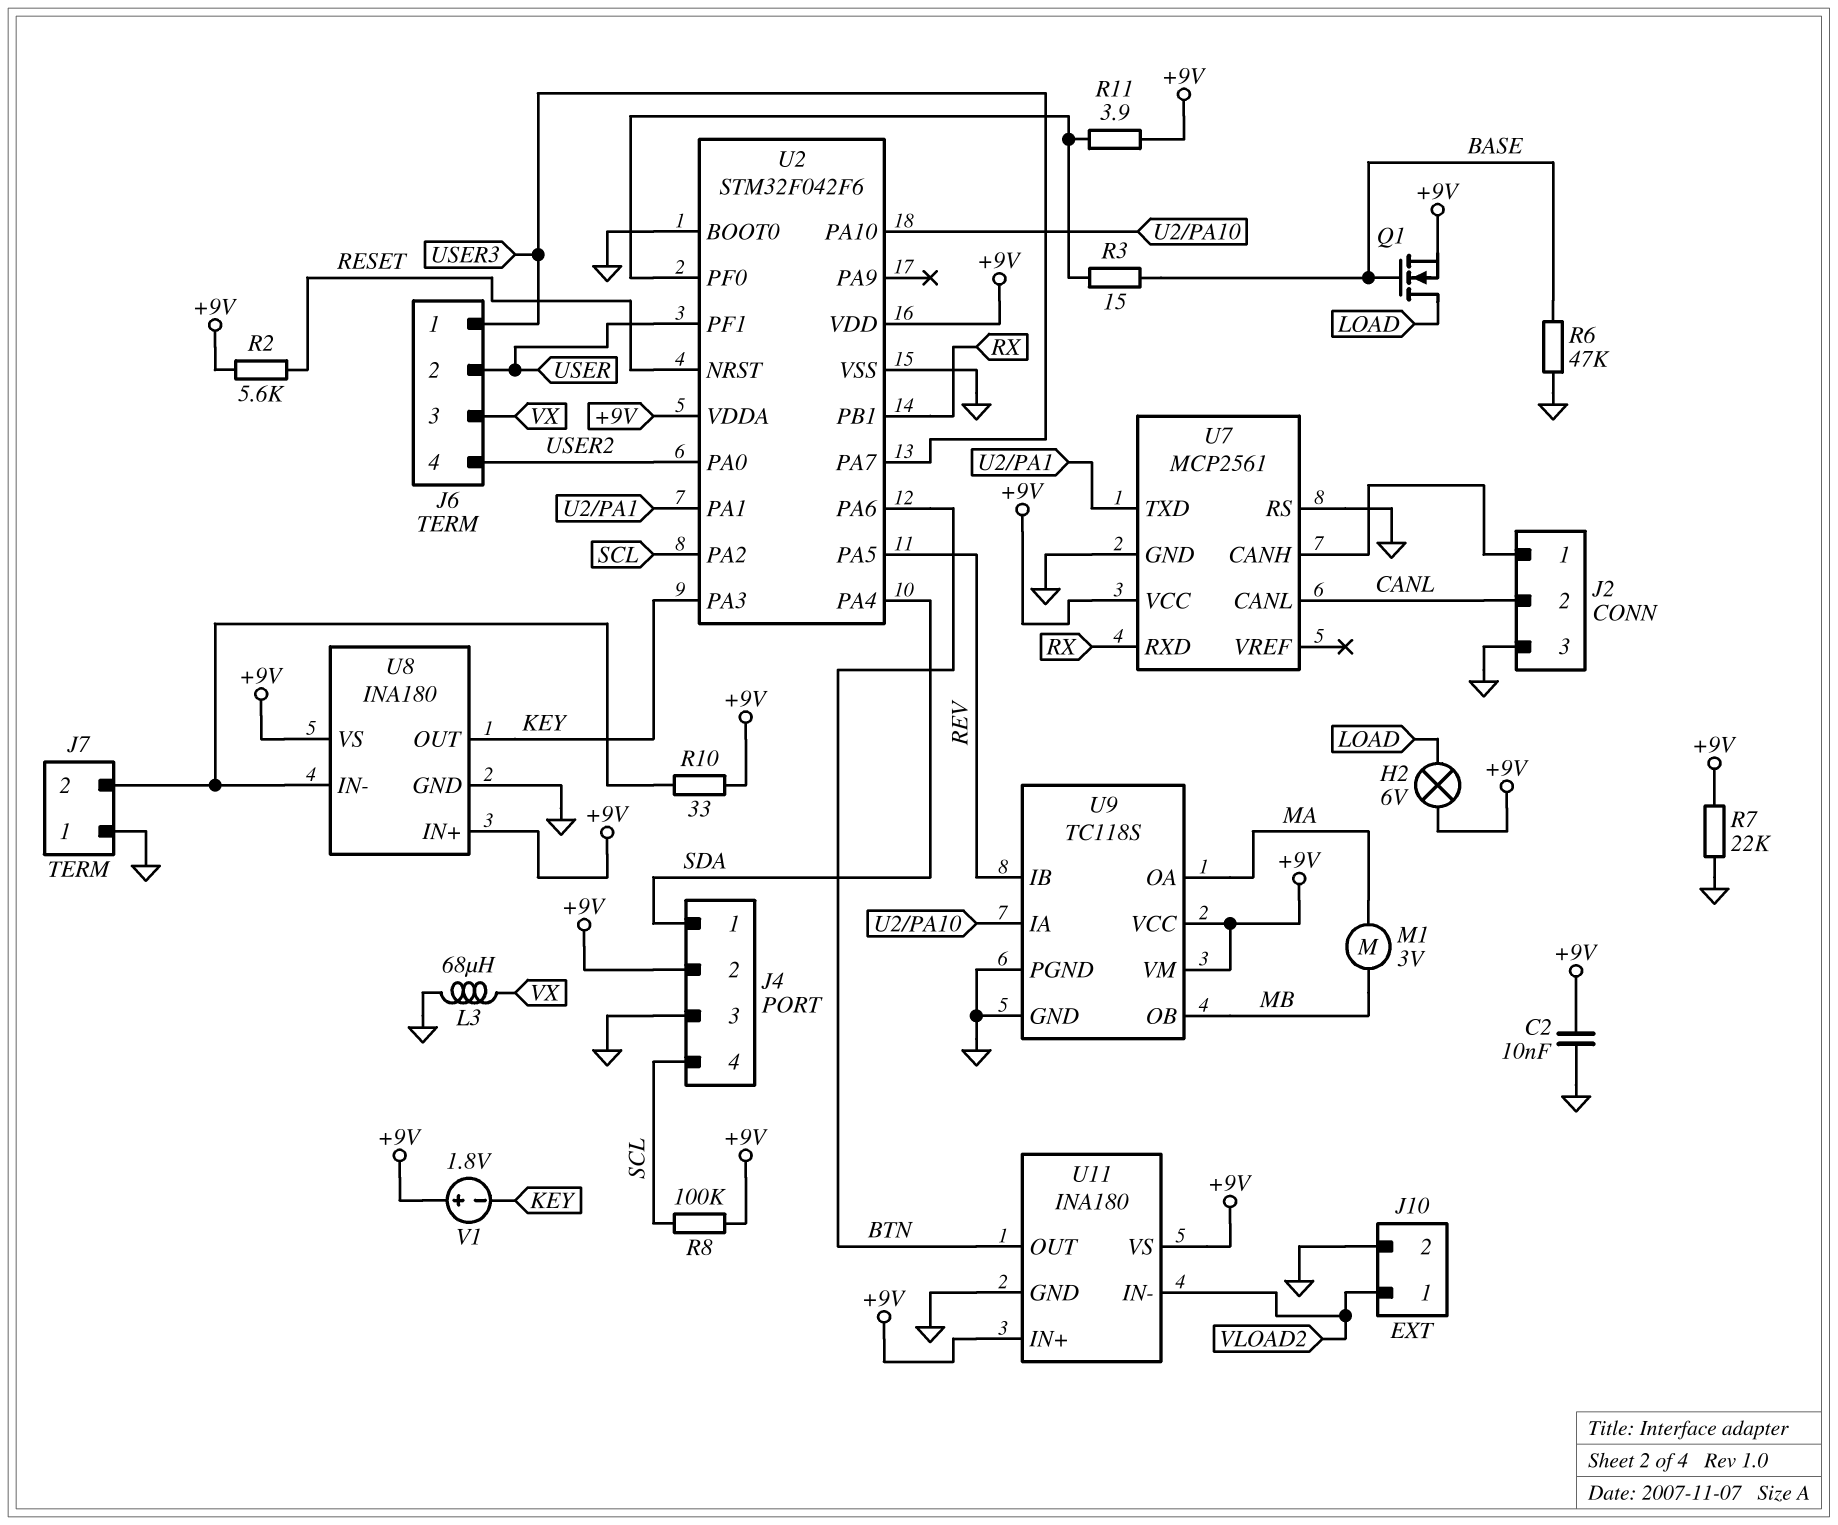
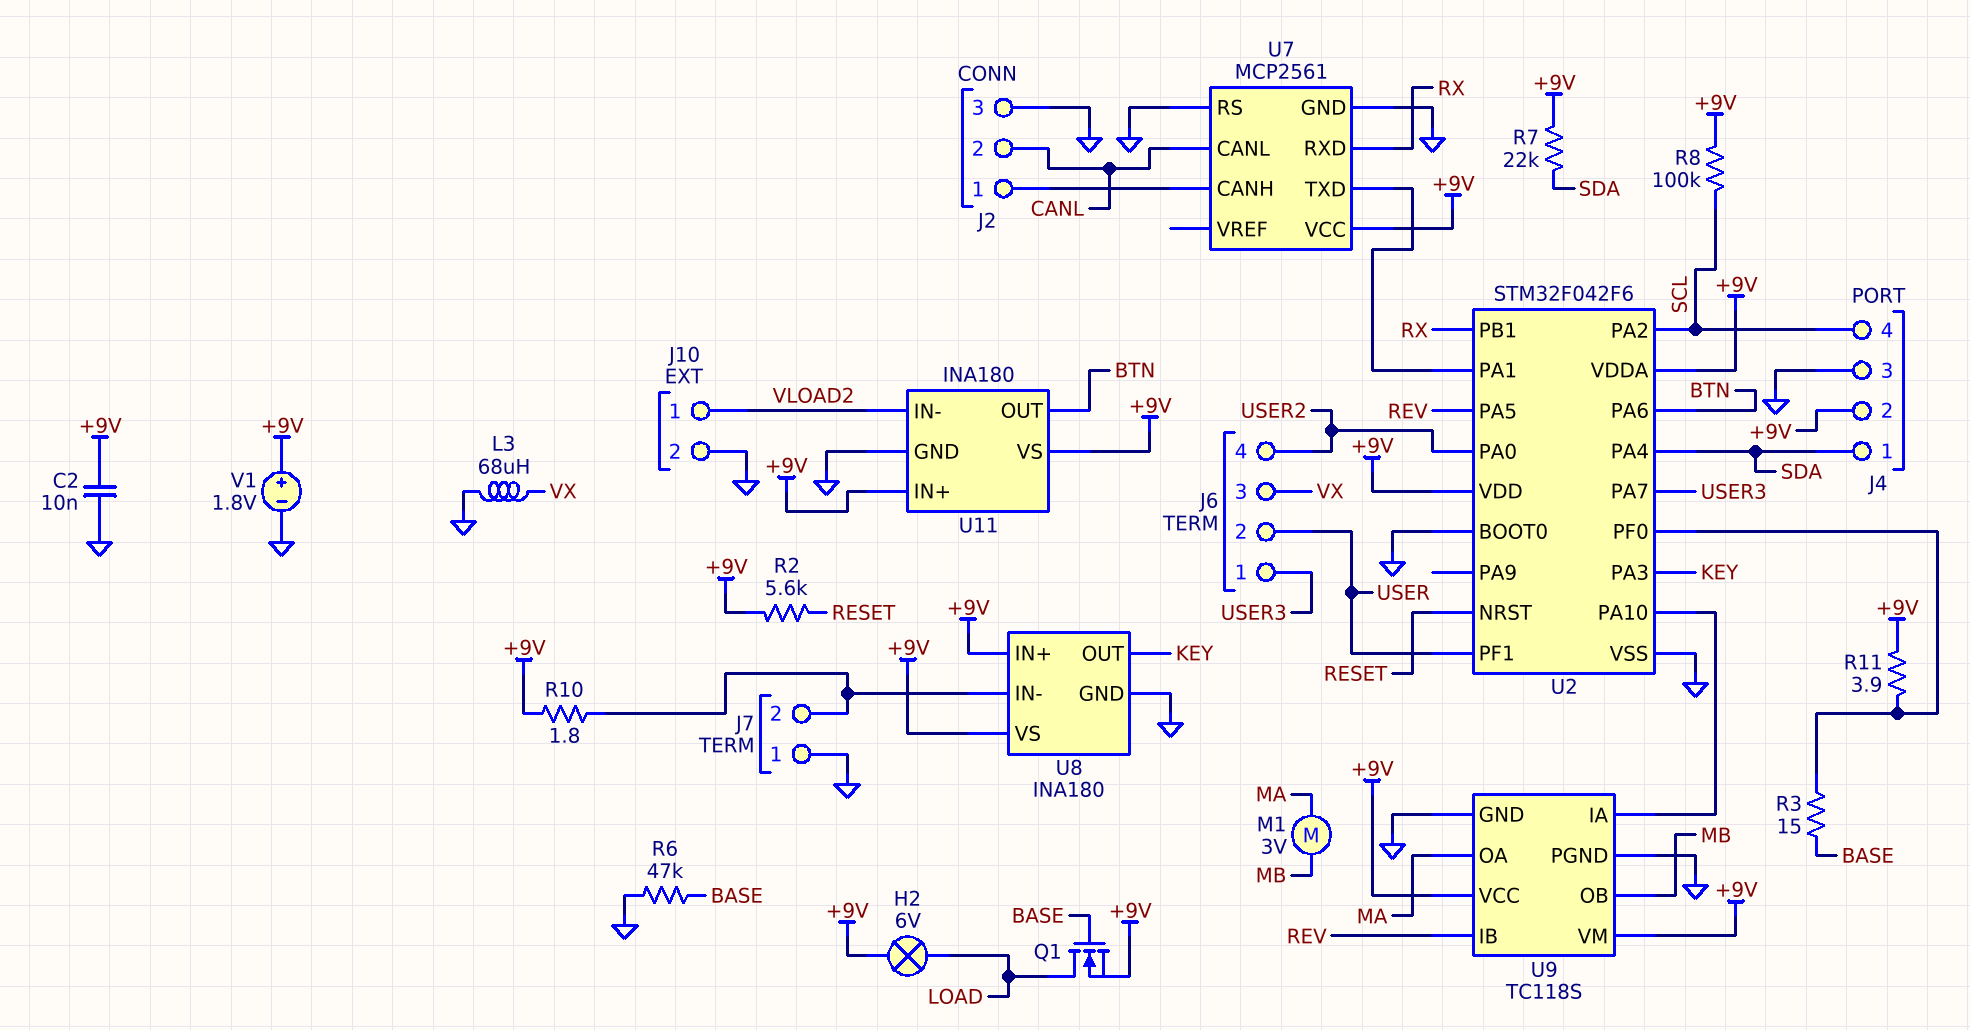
R7: 22k (+9V, GND) -> 22k (+9V, SDA)
R10: 33 (+9V, J7/2) -> 1.8 (+9V, J7/2)
V1: 1.8V (plus +9V, minus KEY) -> 1.8V (plus +9V, minus GND)

